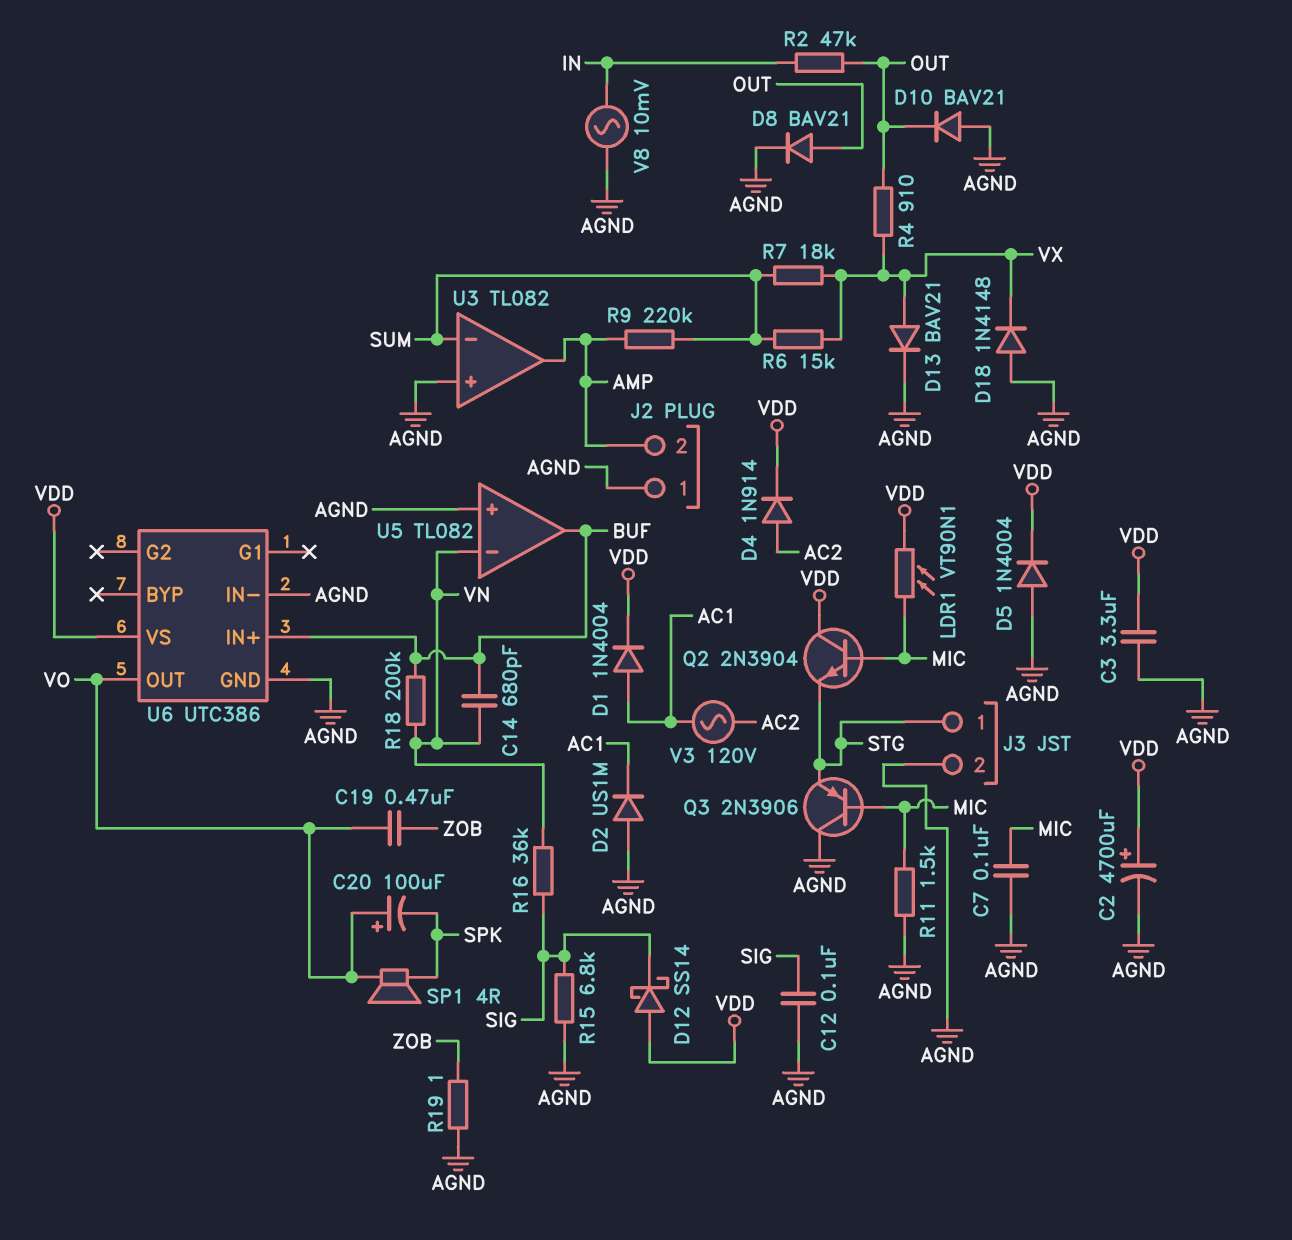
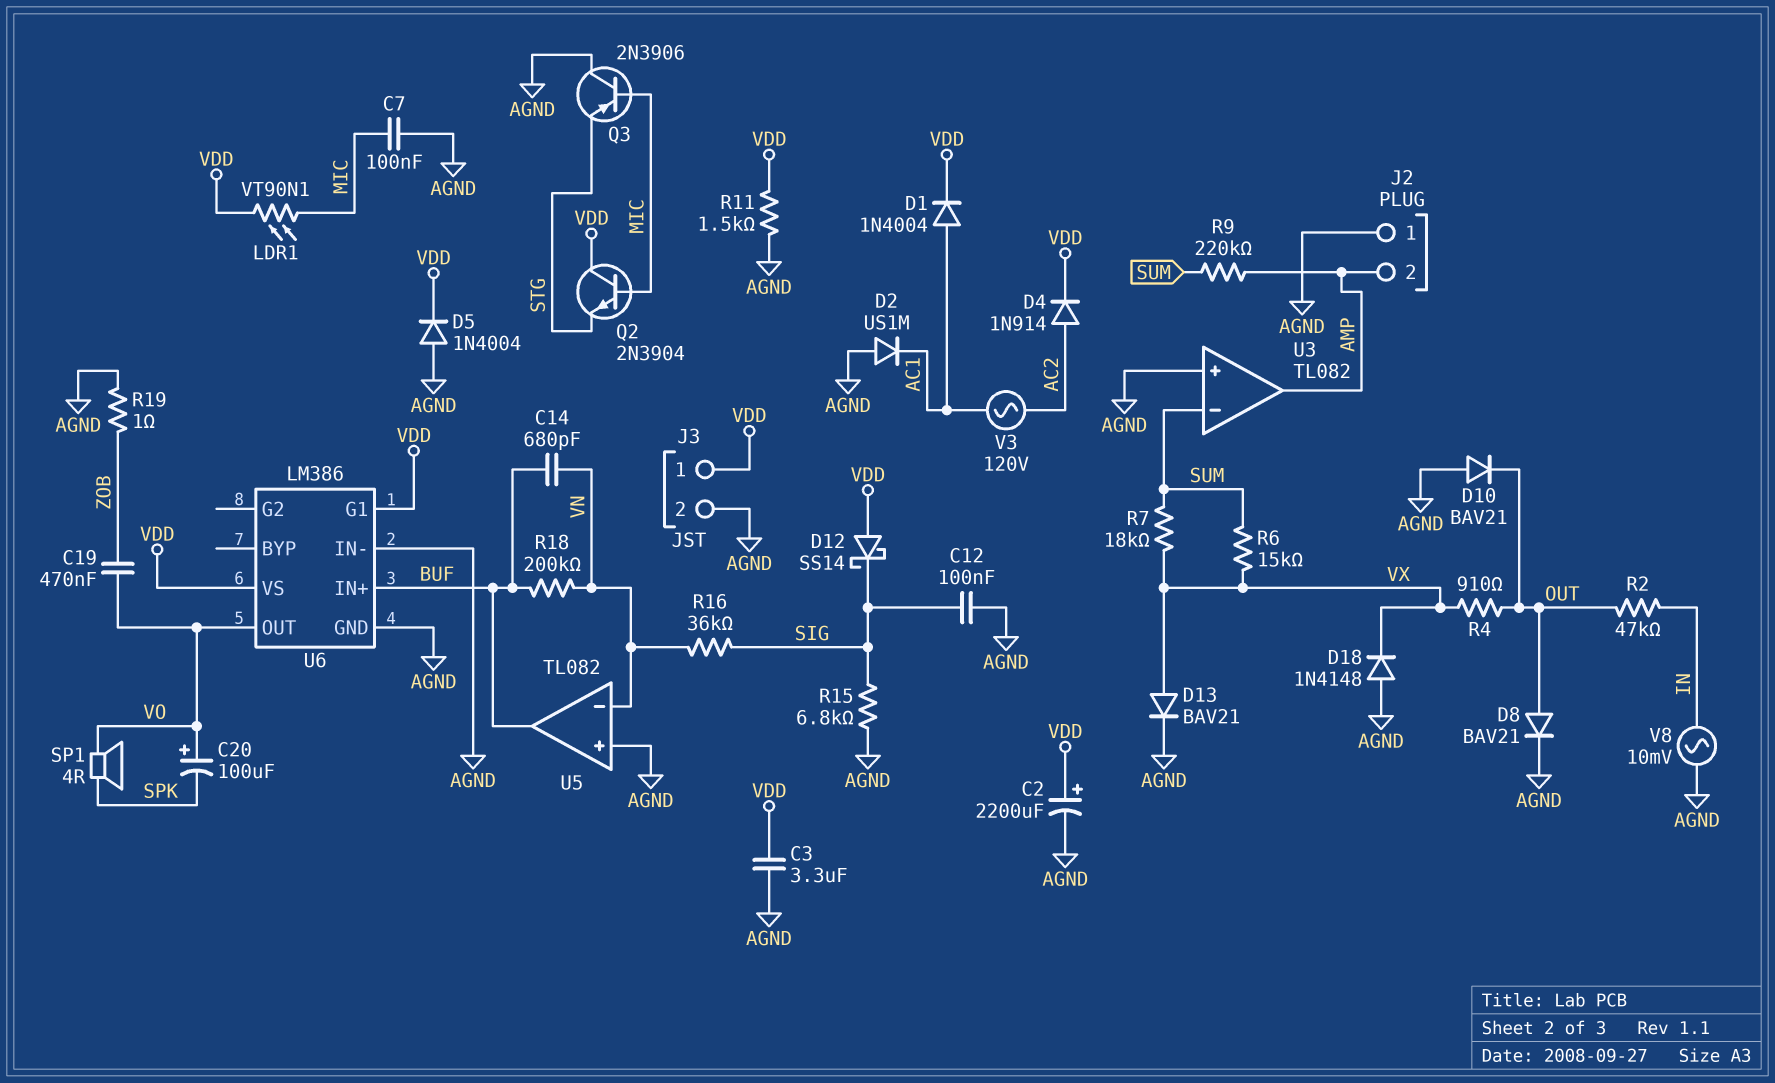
C2: 4700uF (plus VDD, minus AGND) -> 2200uF (plus VDD, minus AGND)
J3 pin 1: STG -> VDD
R11: 1.5k (AGND, MIC) -> 1.5k (AGND, VDD)
U6: UTC386 -> LM386
U6 pin G1: none -> VDD

